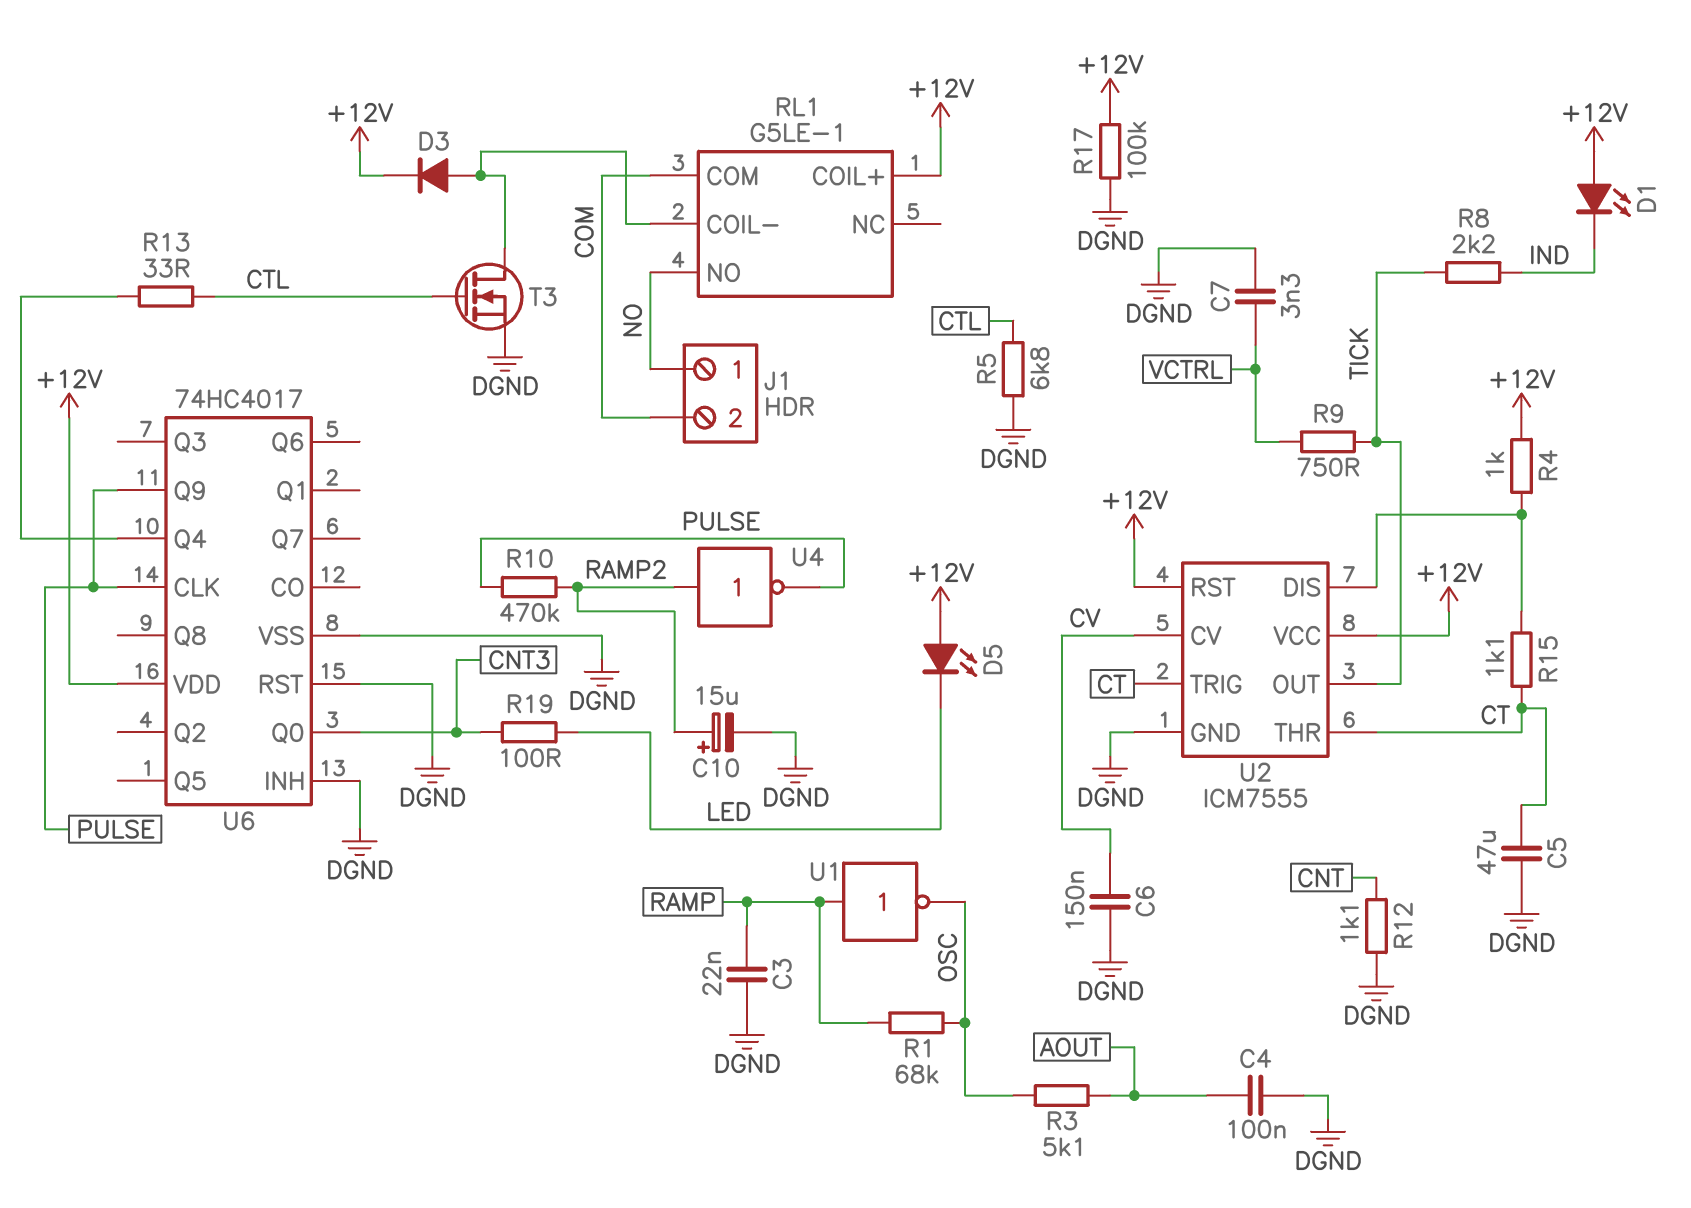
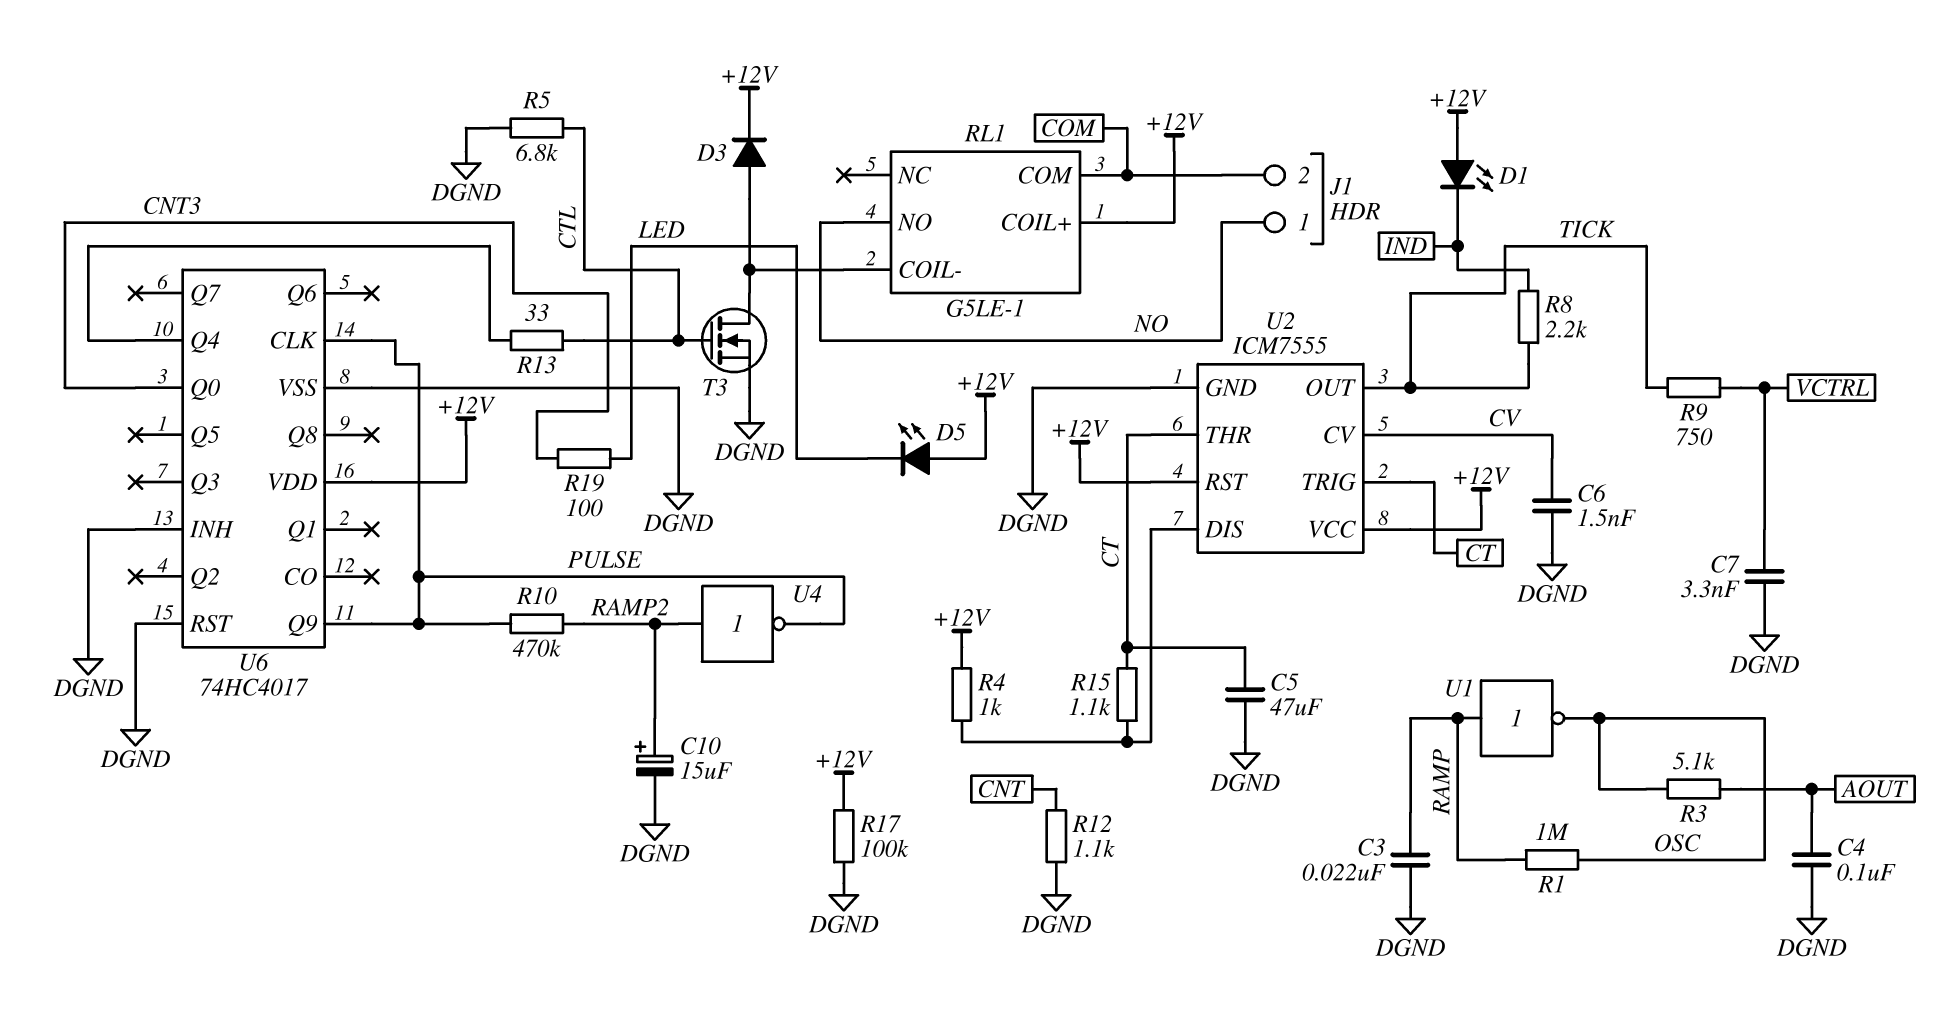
C6: 150nF (CV, DGND) -> 1.5nF (CV, DGND)
R1: 68k (OSC, RAMP) -> 1M (OSC, RAMP)

